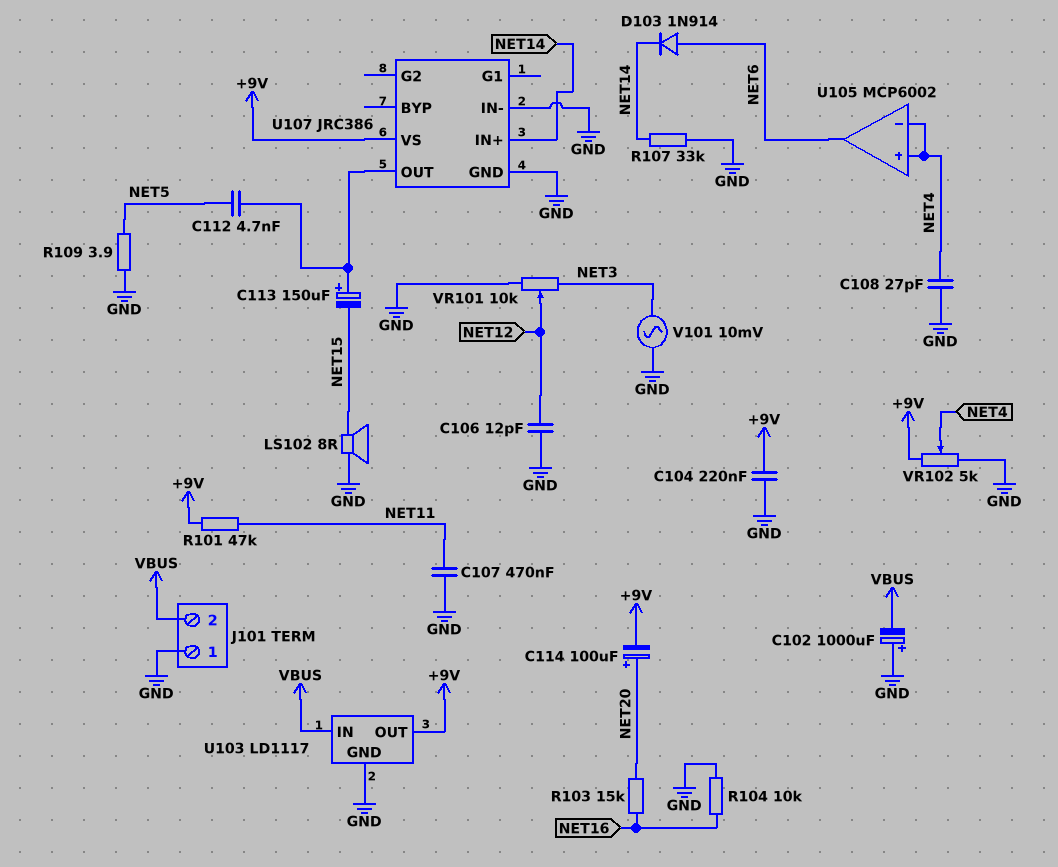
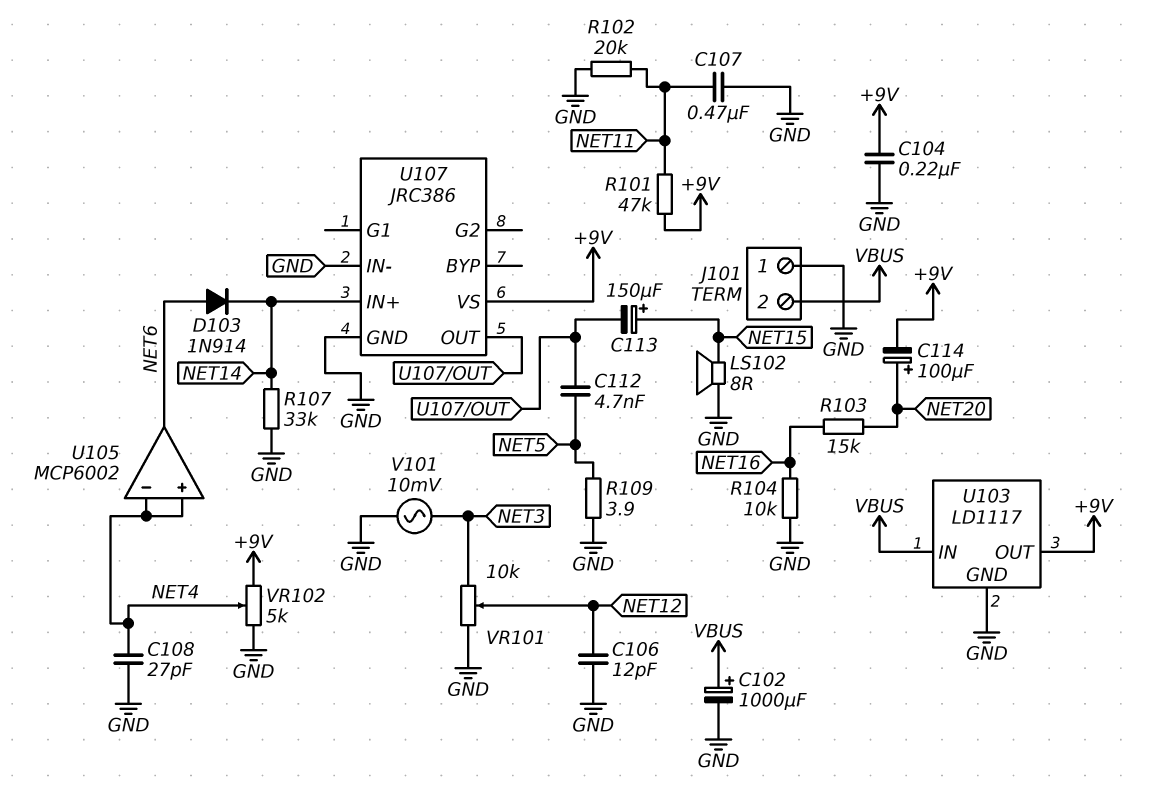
C102: 1000uF (plus GND, minus VBUS) -> 1000uF (plus VBUS, minus GND)
C113: 150uF (plus U107/OUT, minus NET15) -> 150uF (plus NET15, minus U107/OUT)
R102: none -> 20k (GND, NET11)

